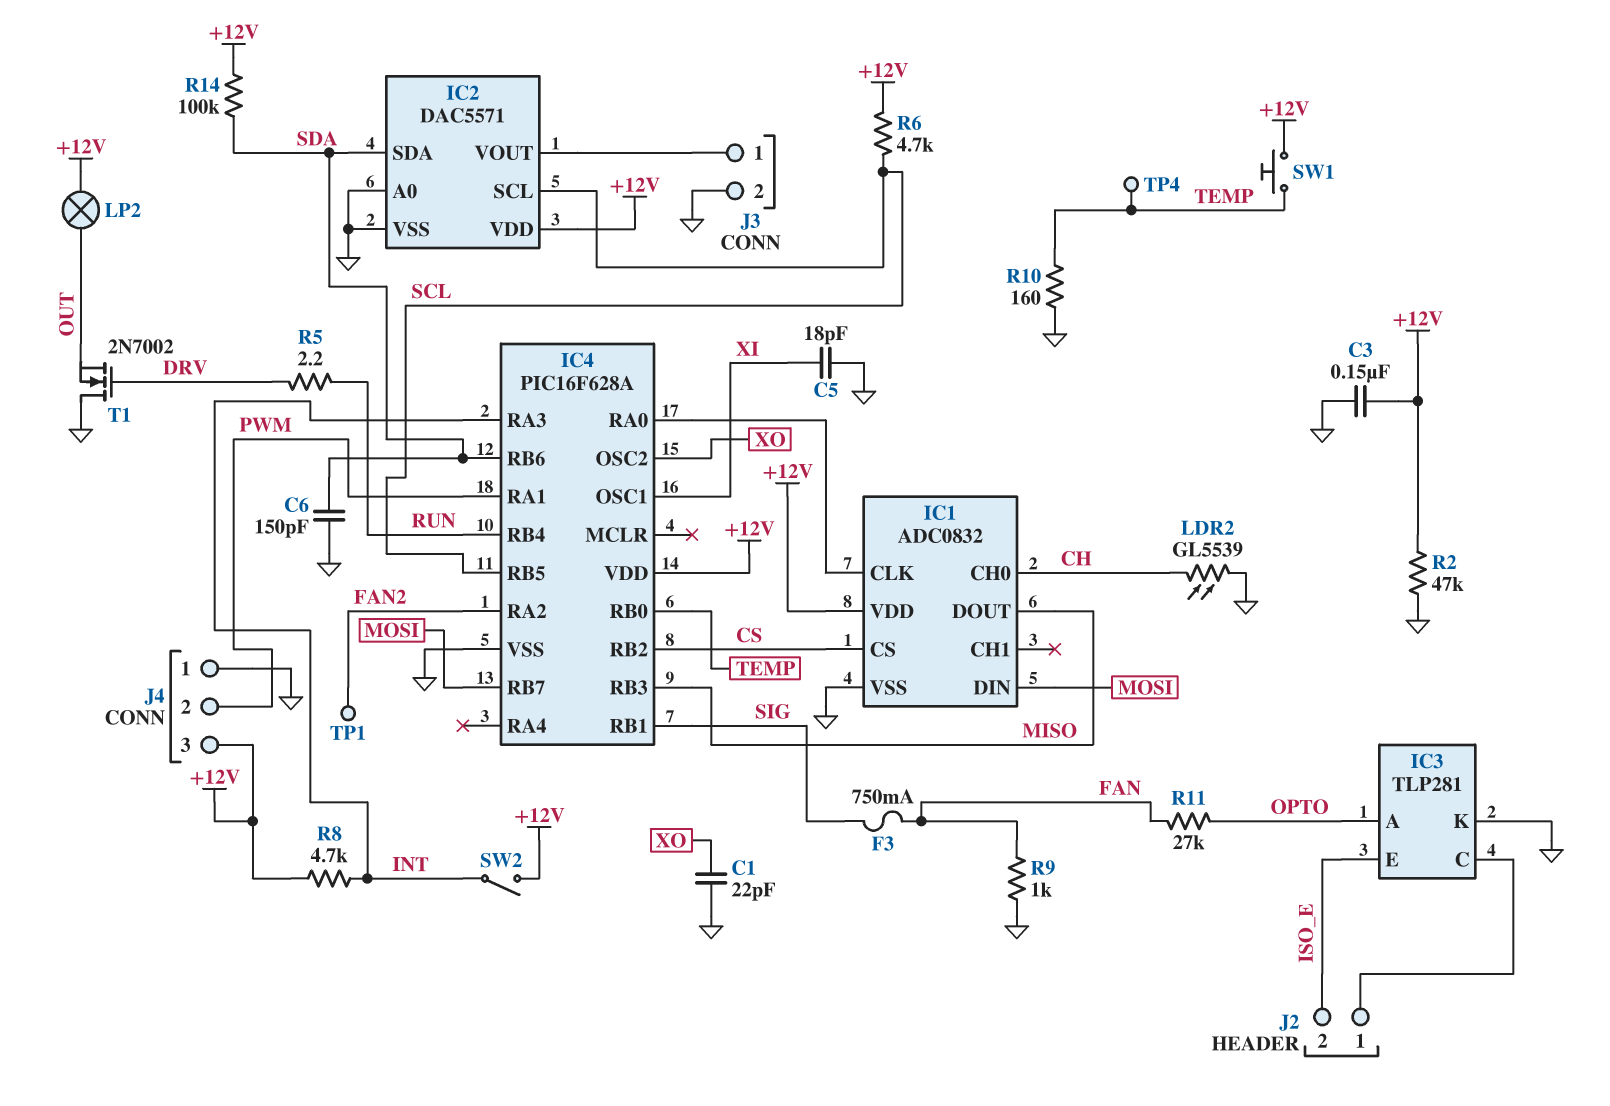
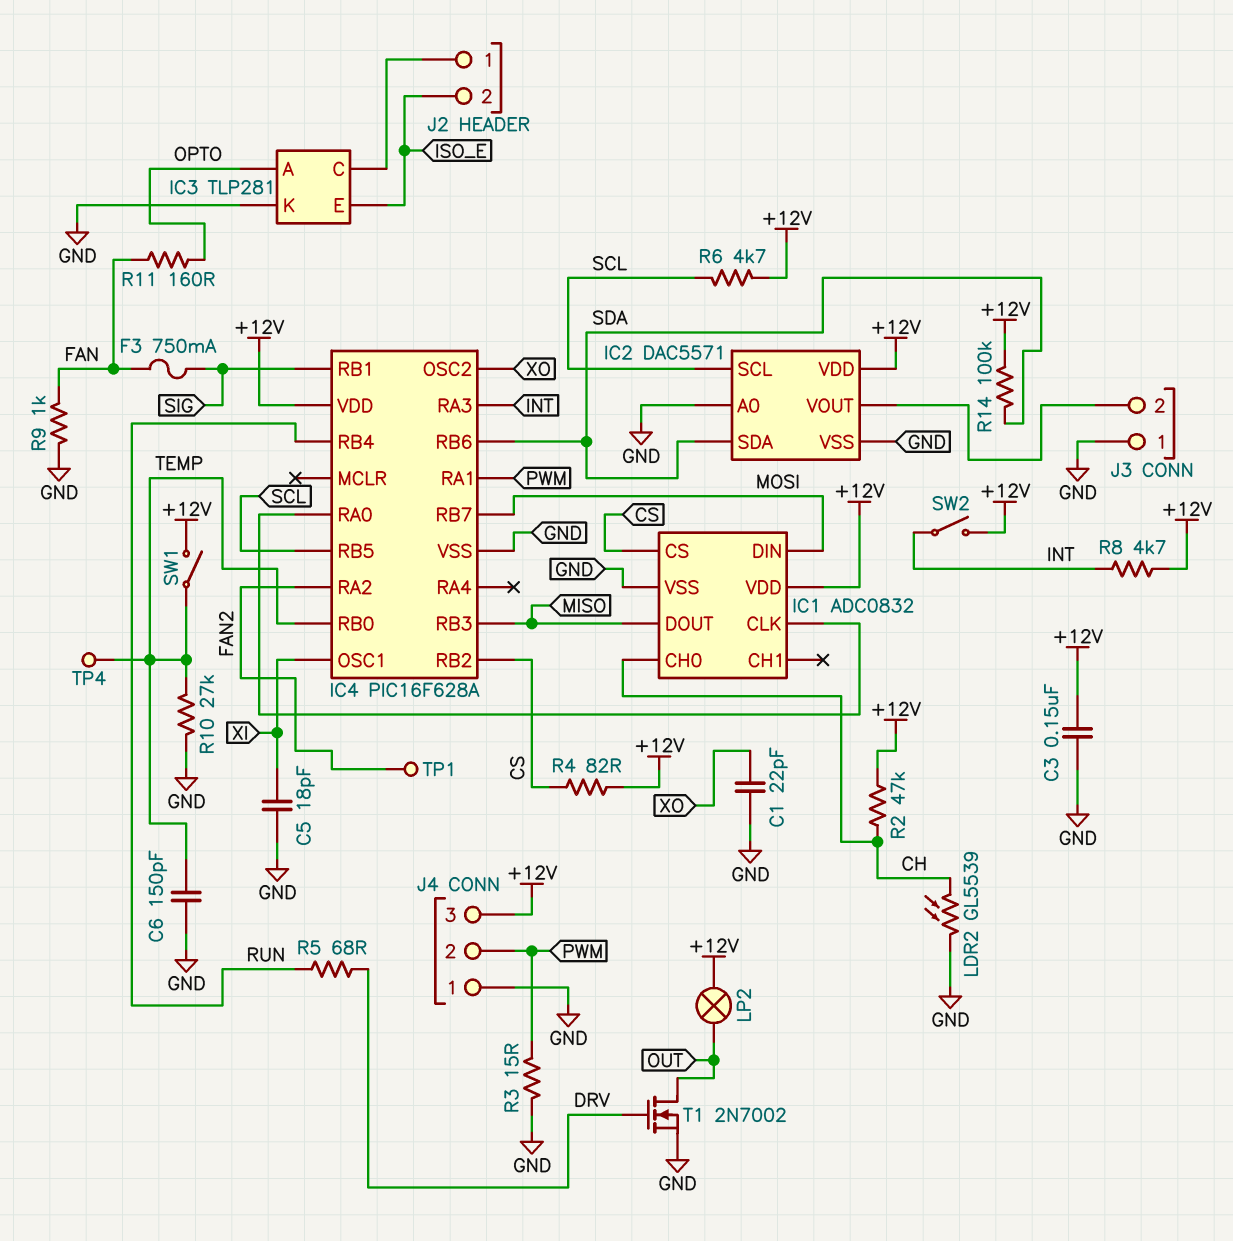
C6: 150pF (GND, SDA) -> 150pF (GND, TEMP)
J3 pin 1: IC2/VOUT -> GND
J3 pin 2: GND -> IC2/VOUT
R2: 47k (+12V, GND) -> 47k (+12V, CH)
R3: none -> 15 (GND, PWM)
R4: none -> 82 (+12V, CS)
R5: 2.2 (DRV, RUN) -> 68 (DRV, RUN)
R10: 160 (GND, TEMP) -> 27k (GND, TEMP)
R11: 27k (FAN, OPTO) -> 160 (FAN, OPTO)
SW1: button (+12V, TEMP) -> switch (+12V, TEMP)
T1: NMOS 2N7002 (G DRV, D GND, S OUT) -> NMOS 2N7002 (G DRV, D OUT, S GND)

